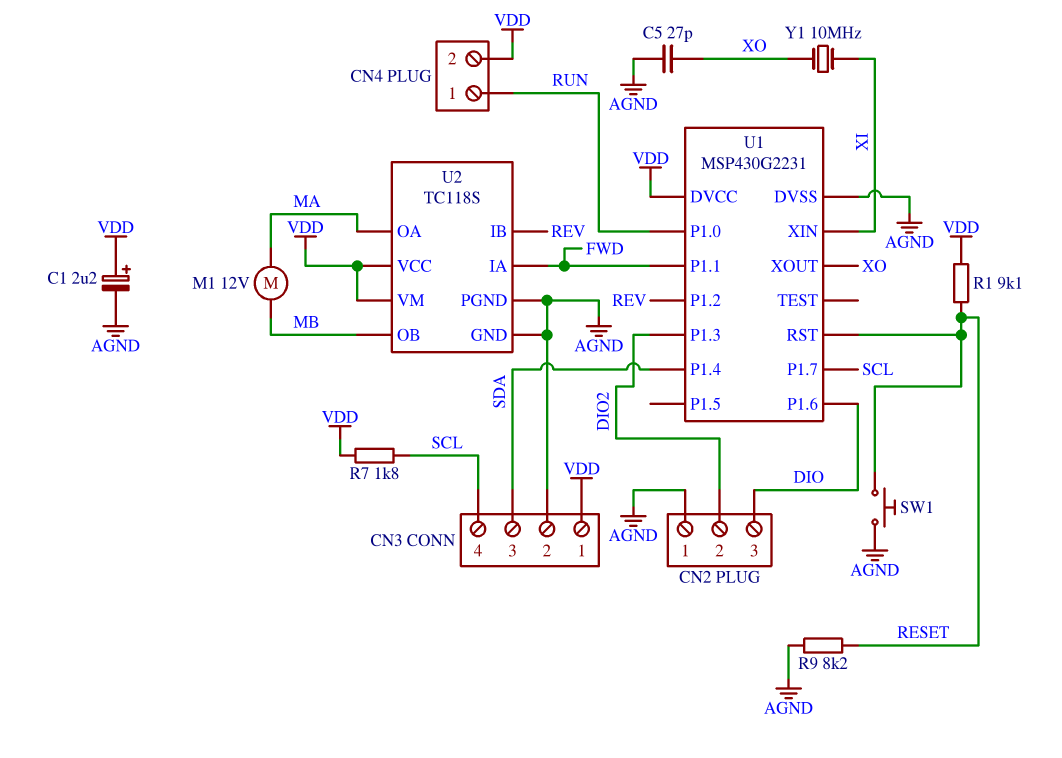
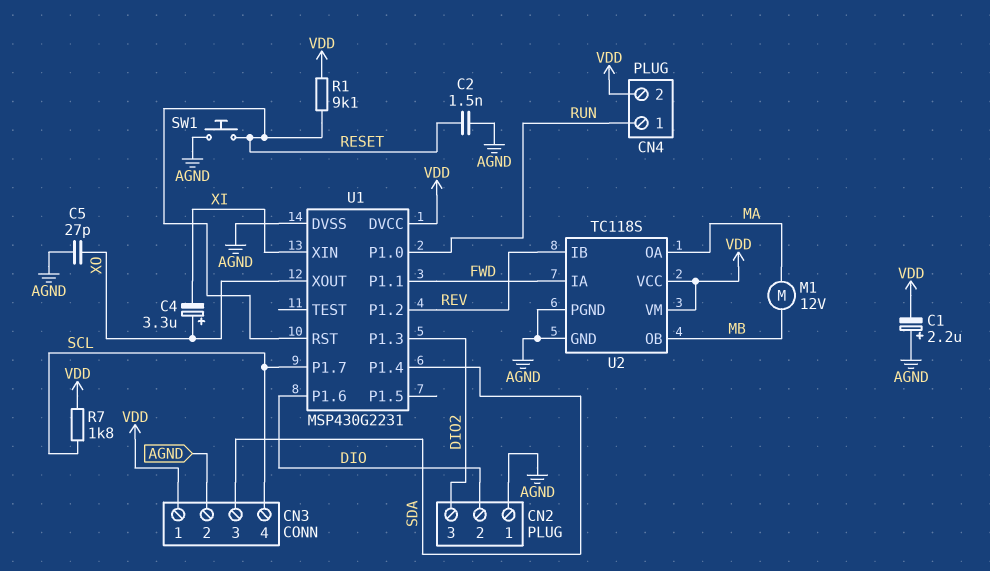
C1: 2.2uF (plus VDD, minus AGND) -> 2.2uF (plus AGND, minus VDD)
C2: none -> 1.5nF (AGND, RESET)
C4: none -> 3.3uF (plus XO, minus XI)
CN2 pin 2: DIO2 -> DIO
CN2 pin 3: DIO -> DIO2
R9: 8.2k (AGND, RESET) -> none
Y1: 10MHz (XI, XO) -> none

